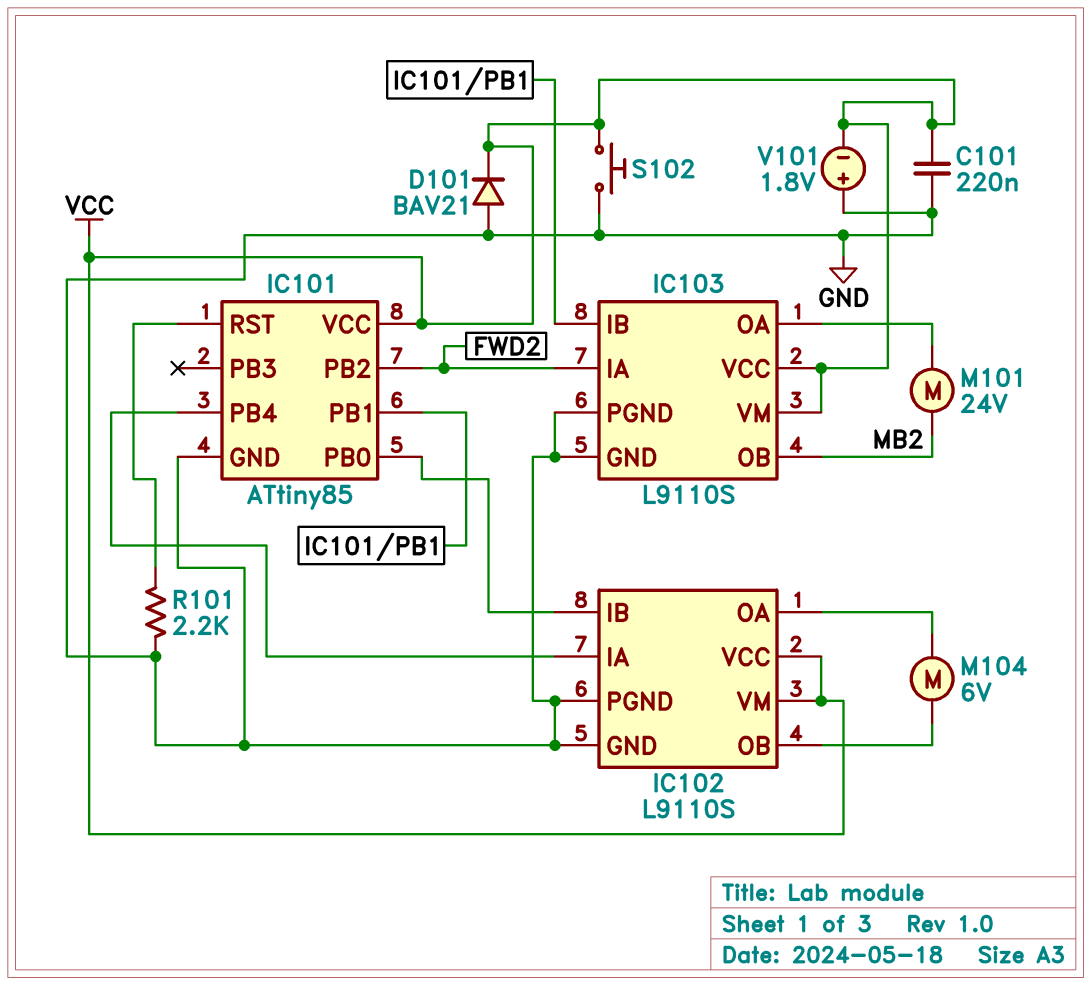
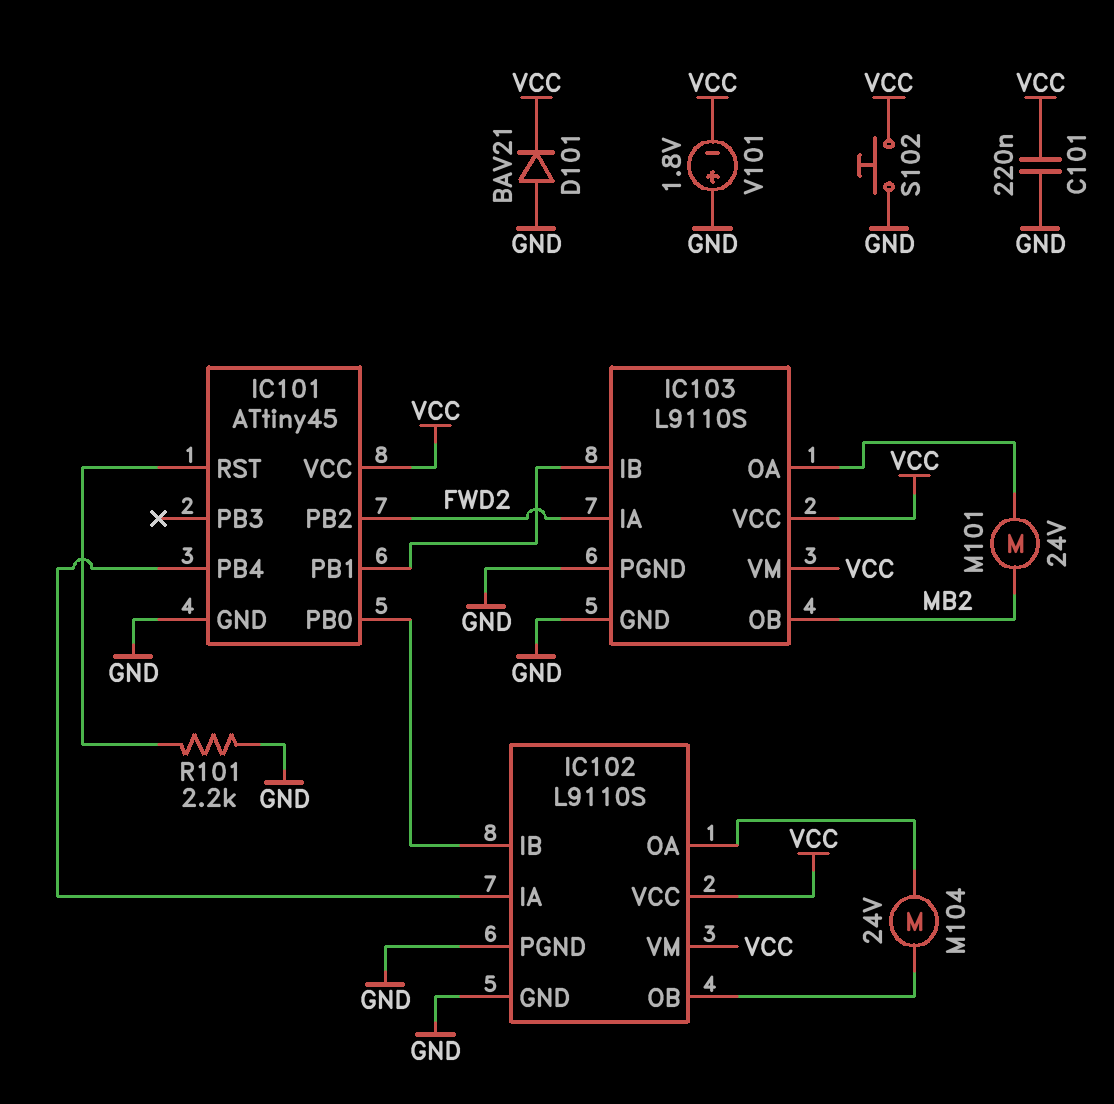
IC101: ATtiny85 -> ATtiny45
M104: motor 6V (IC102/OA, IC102/OB) -> motor 24V (IC102/OA, IC102/OB)

